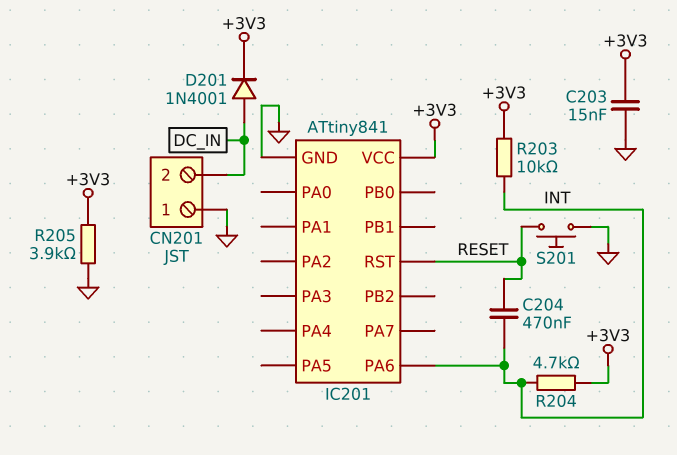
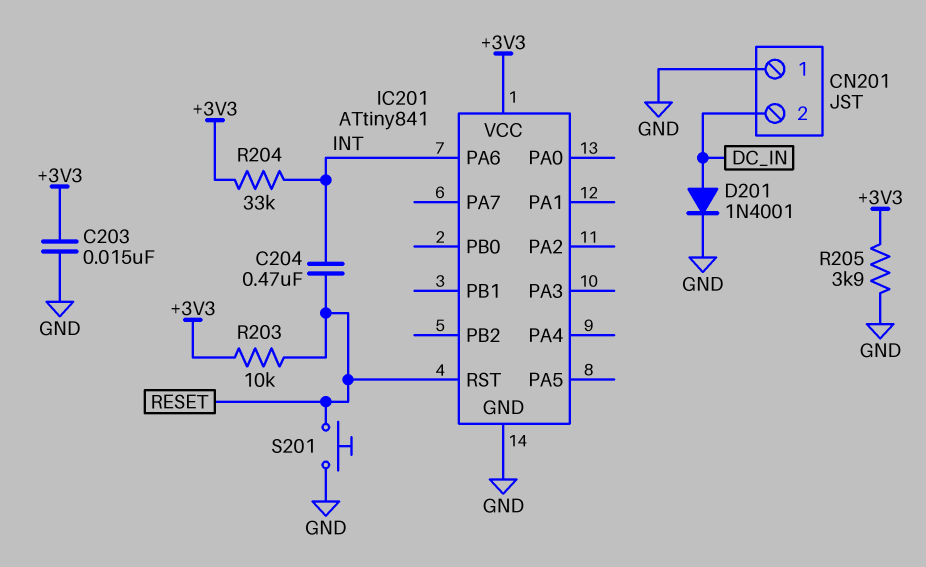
D201: diode 1N4001 (A DC_IN, K +3V3) -> diode 1N4001 (A DC_IN, K GND)
R203: 10k (+3V3, INT) -> 10k (+3V3, RESET)
R204: 4.7k (+3V3, INT) -> 33k (+3V3, INT)

